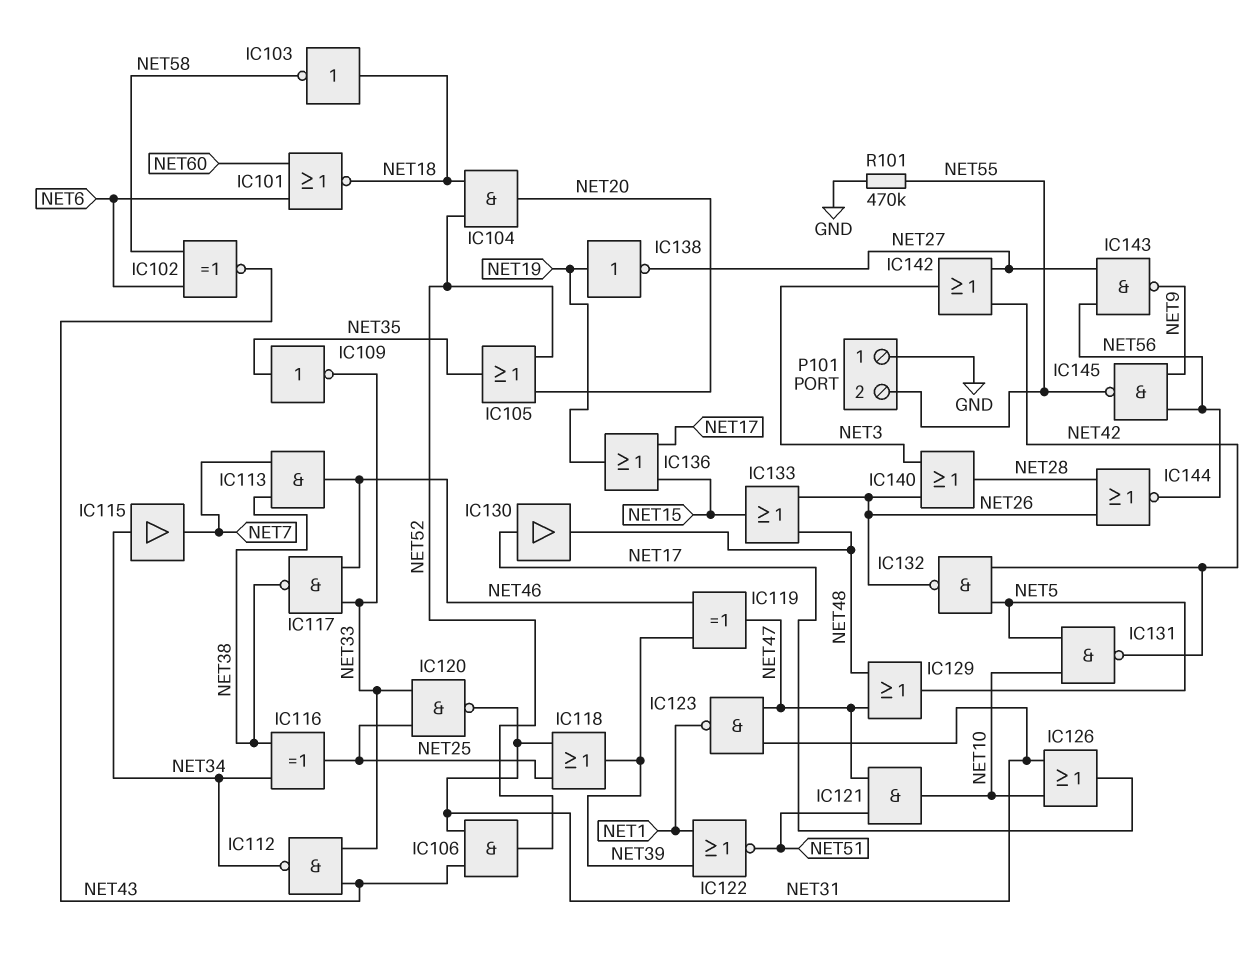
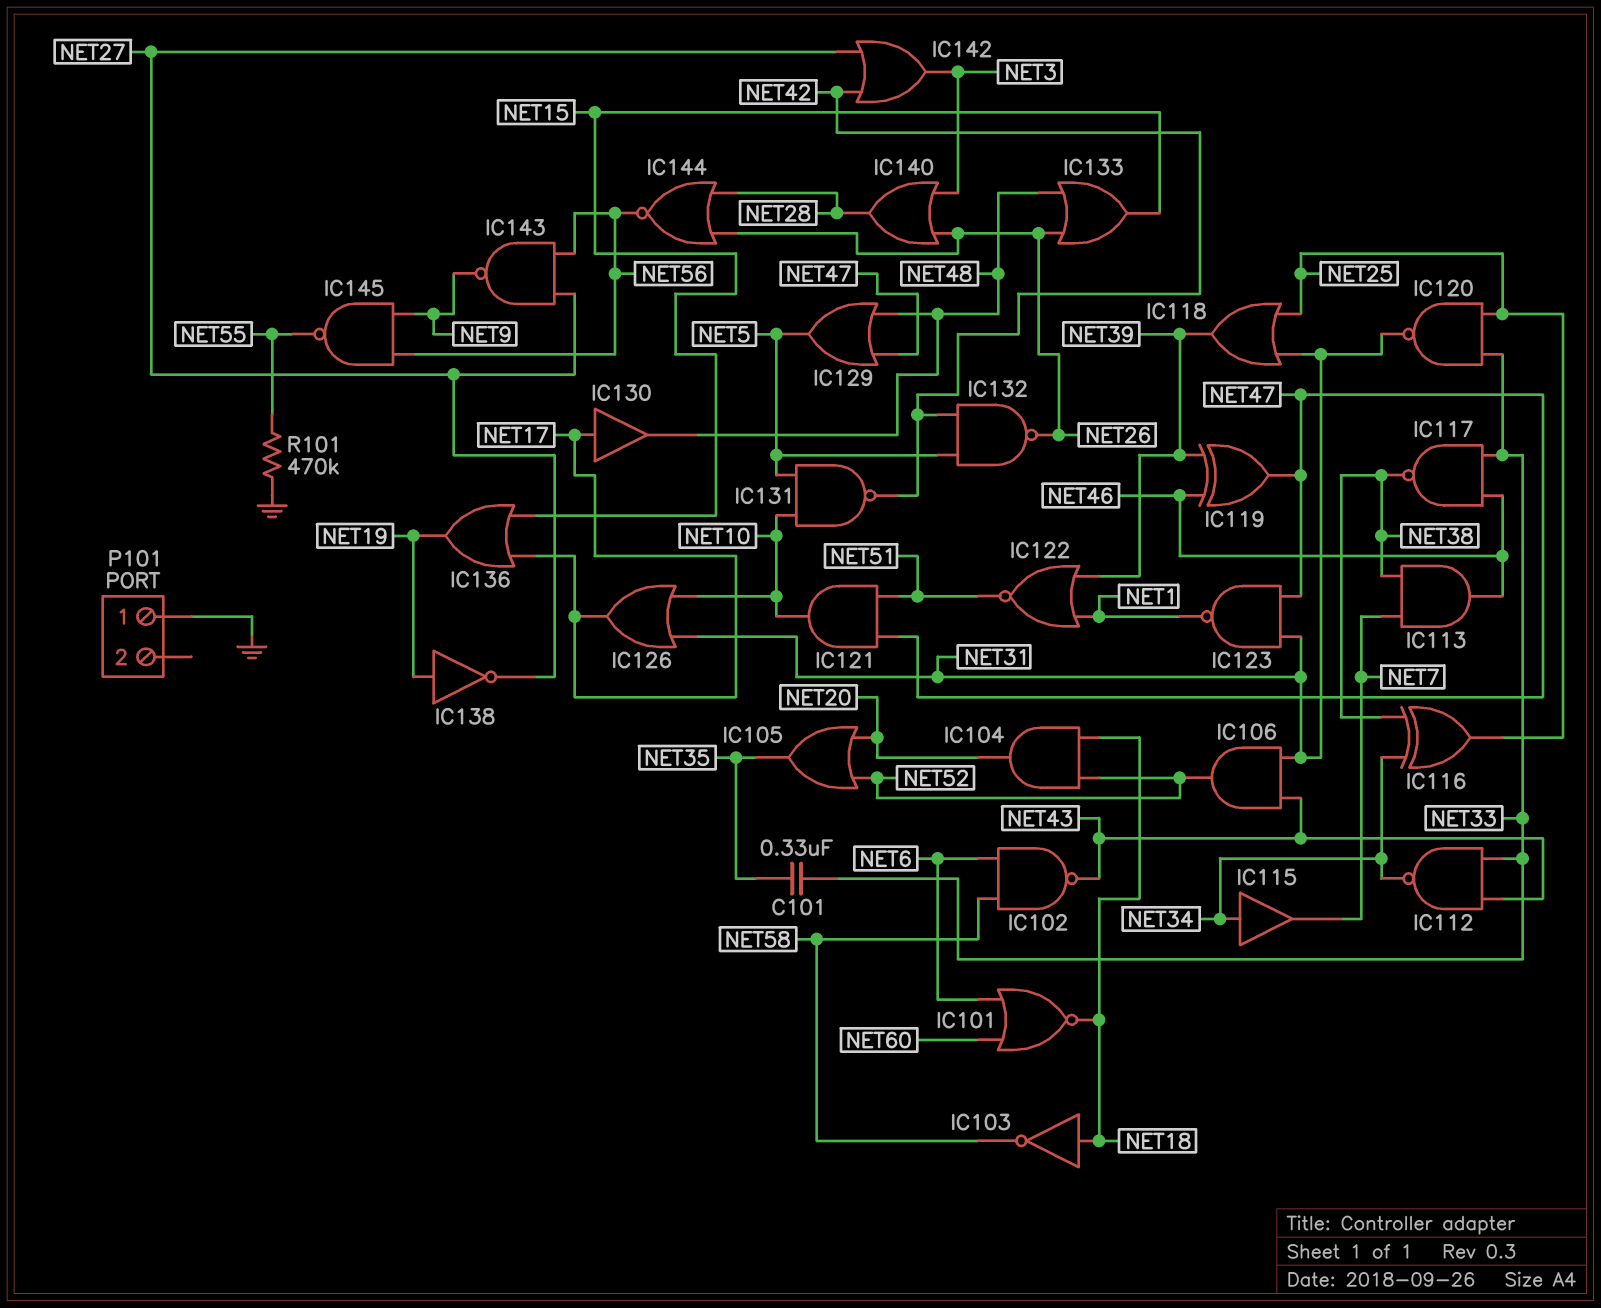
C101: none -> 330nF (NET33, NET35)
IC102: XNOR (in NET6, in NET58, out NET43) -> NAND (in NET6, in NET58, out NET43)
IC109: NOT (in NET35, out NET33) -> none
P101 pin 2: NET55 -> none

